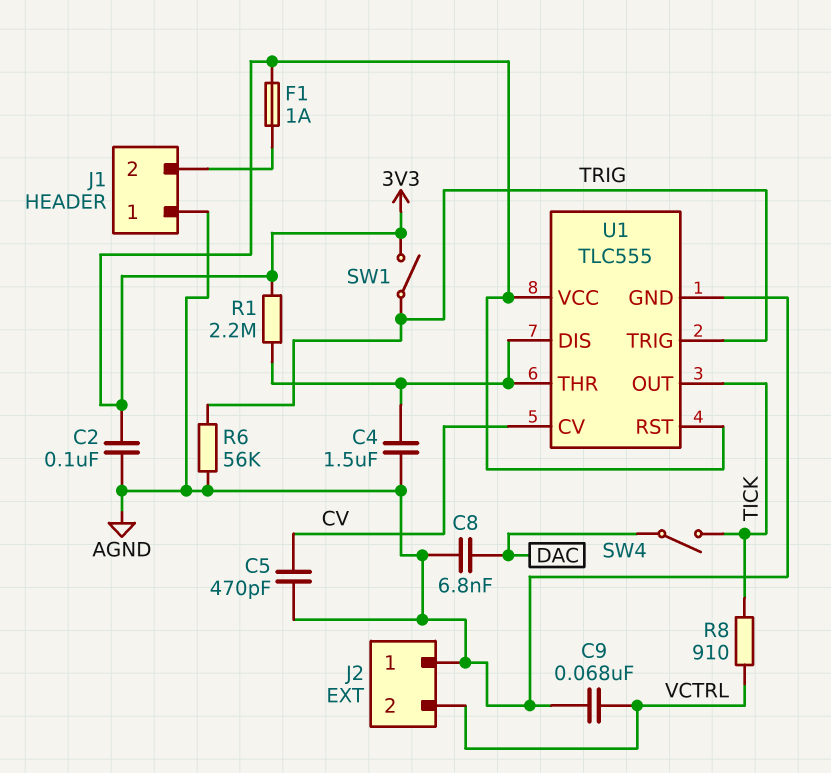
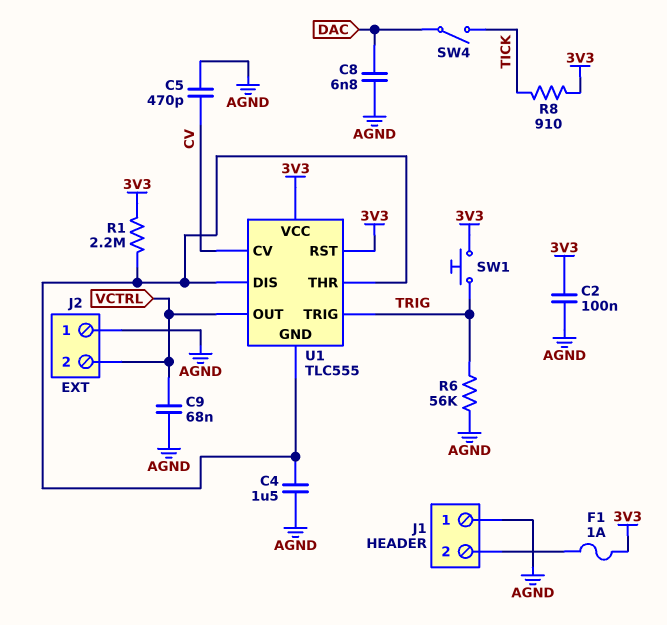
R8: 910 (TICK, VCTRL) -> 910 (3V3, TICK)
SW1: switch (3V3, TRIG) -> button (3V3, TRIG)
U1 pin GND: AGND -> U1/DIS
U1 pin OUT: TICK -> VCTRL

